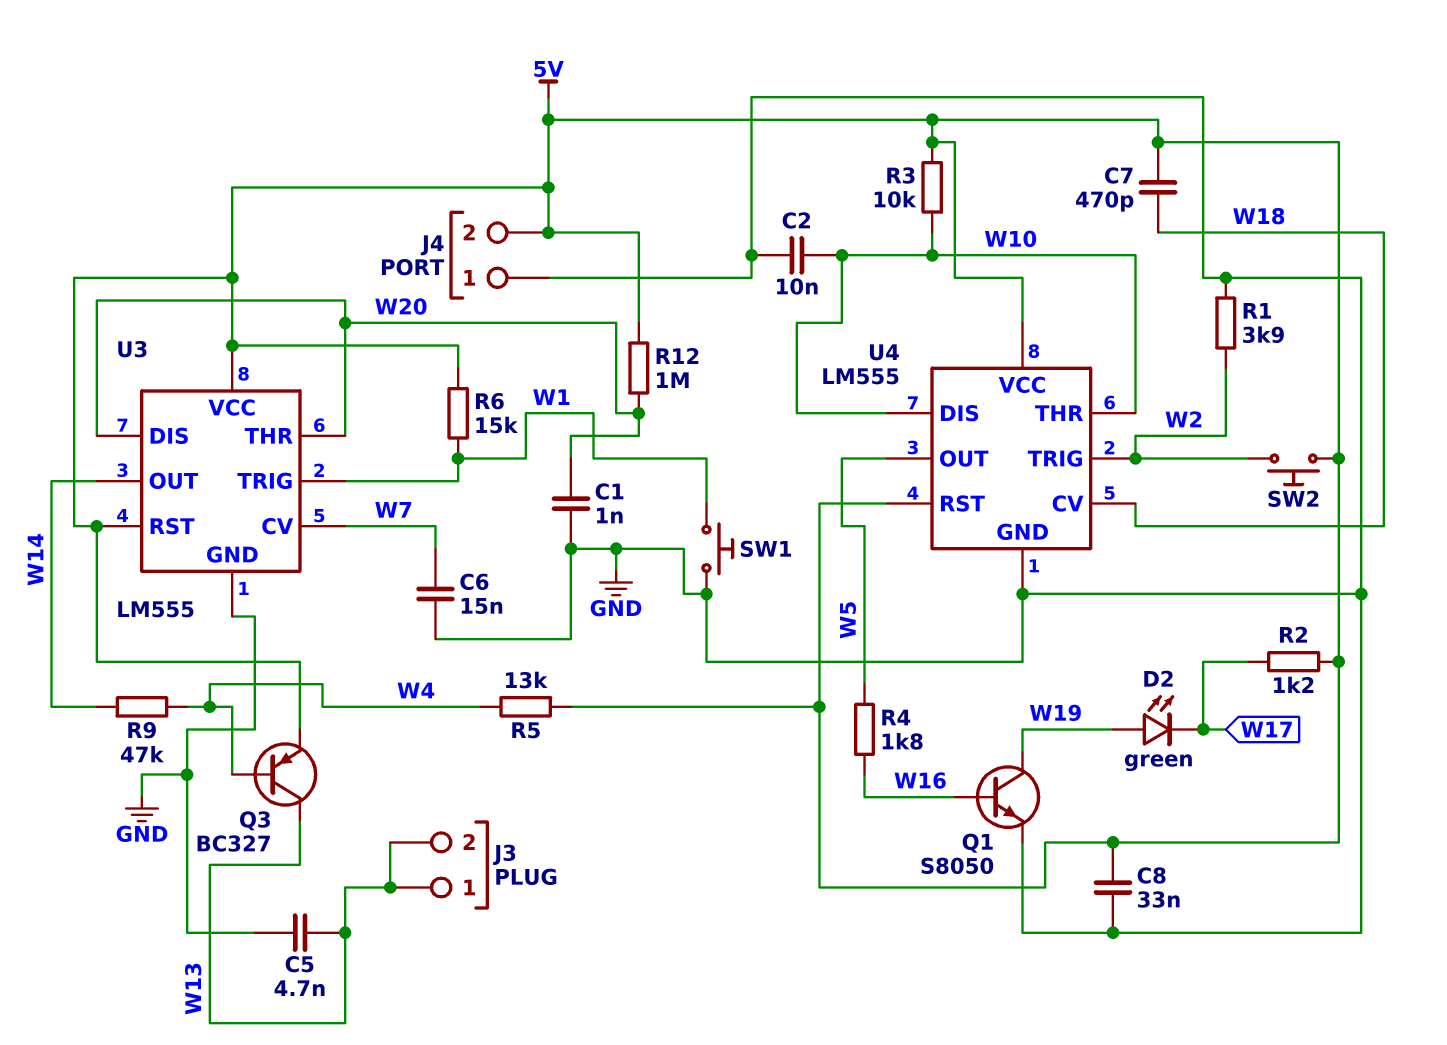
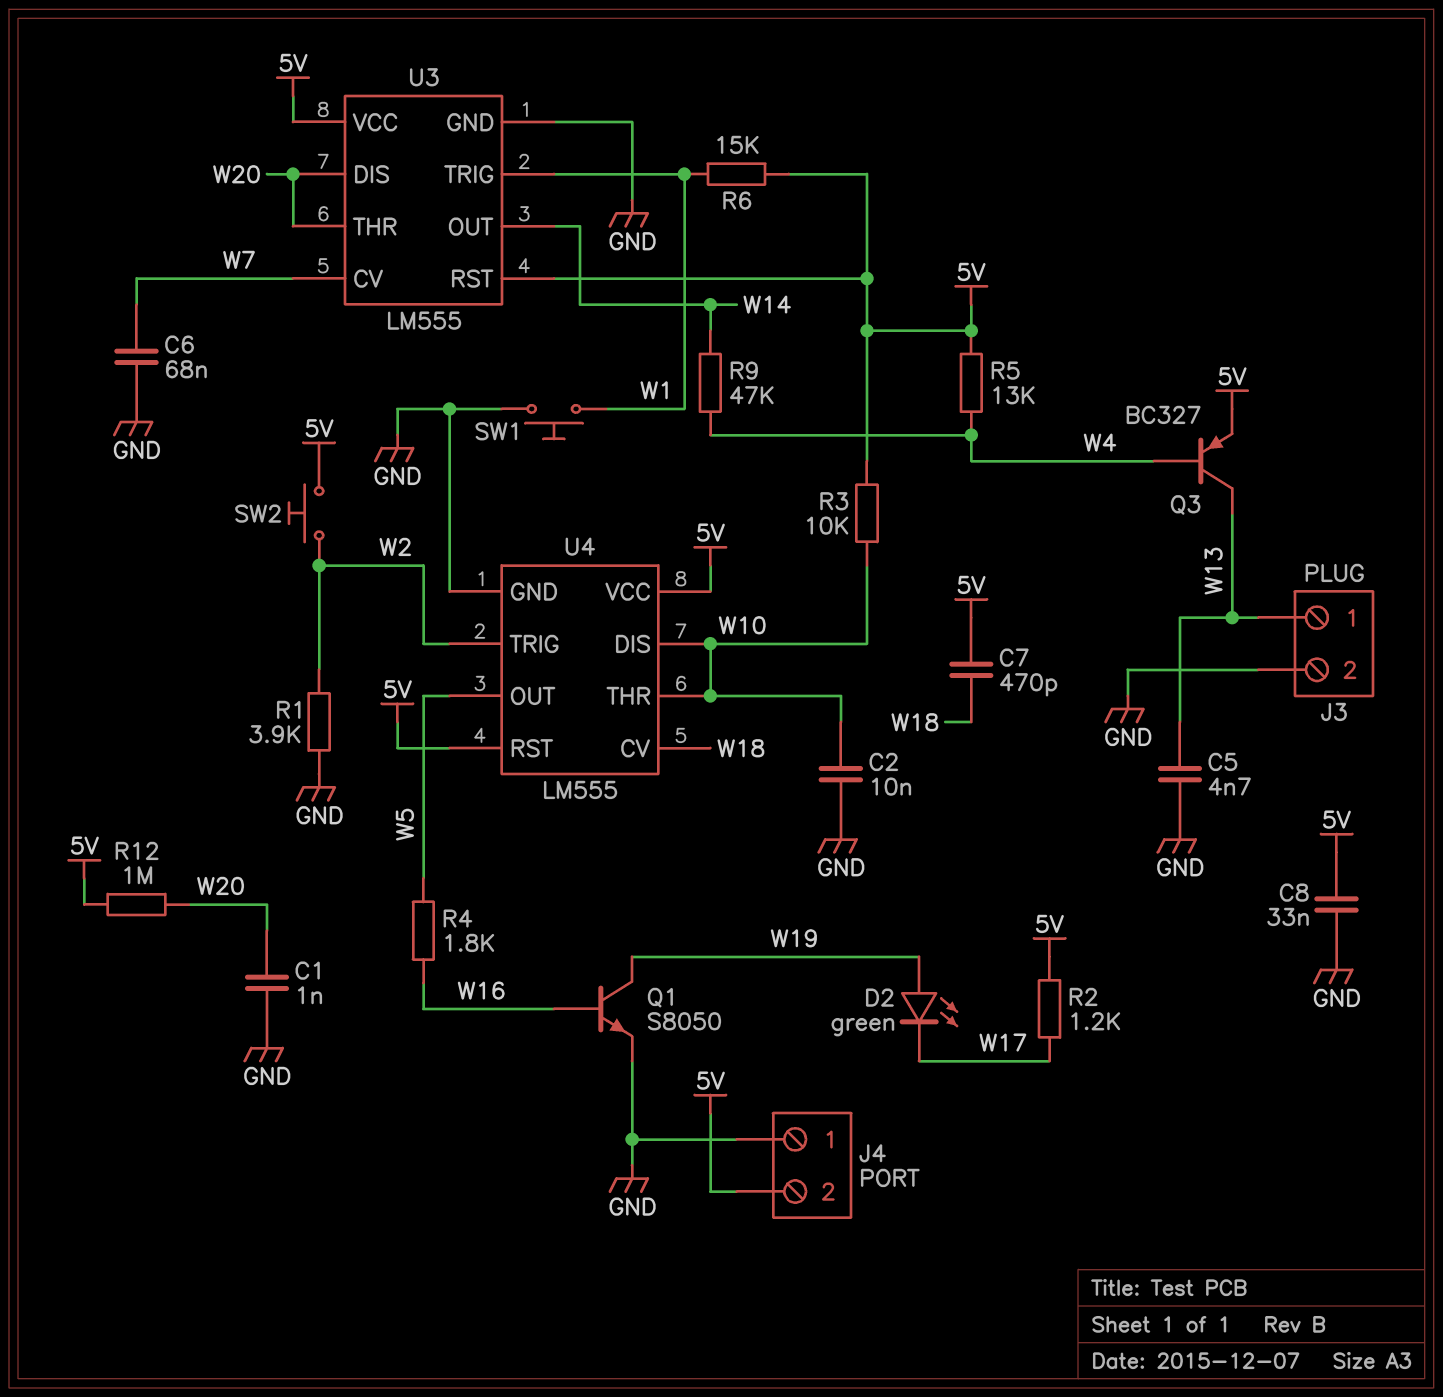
C6: 15nF (GND, W7) -> 68nF (GND, W7)
J3 pin 2: W13 -> GND

